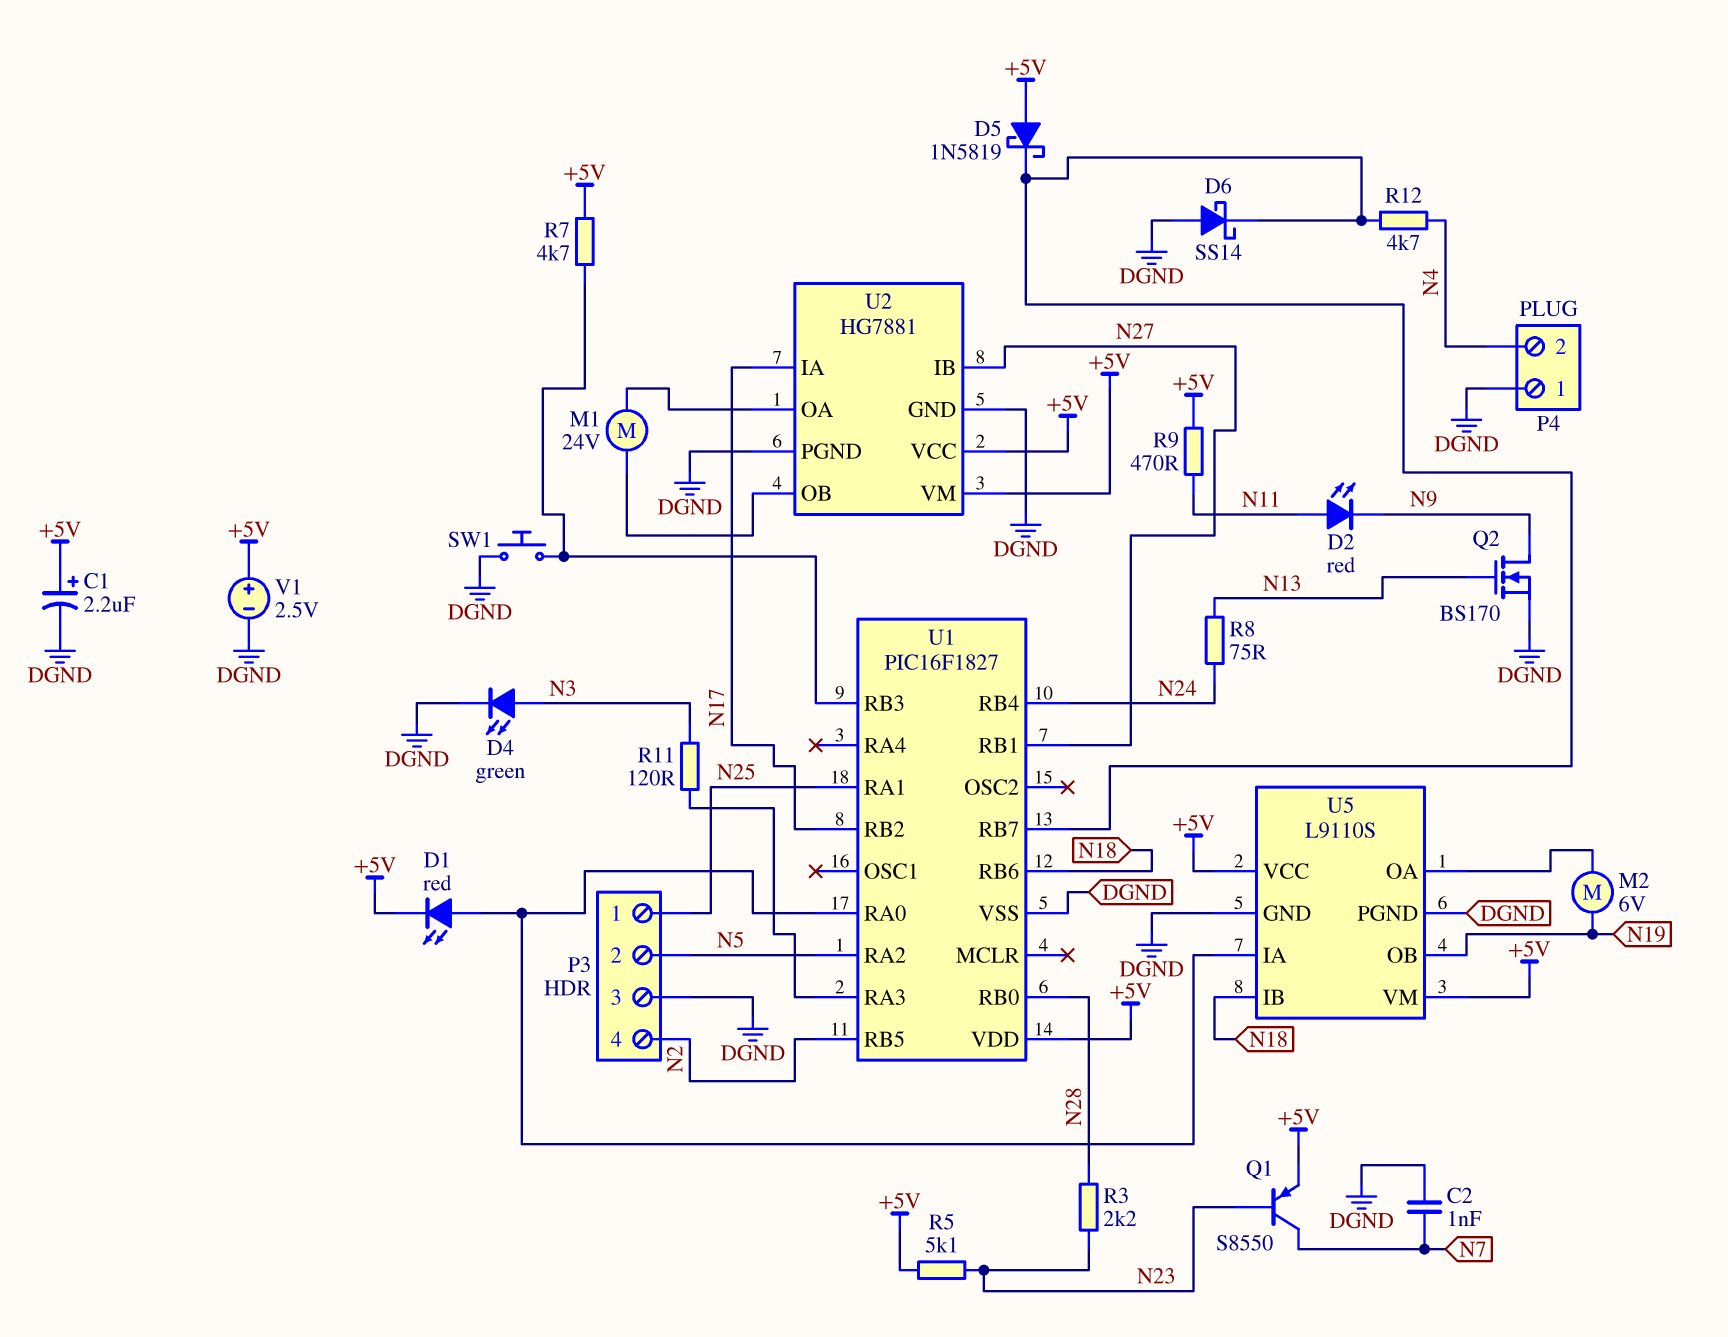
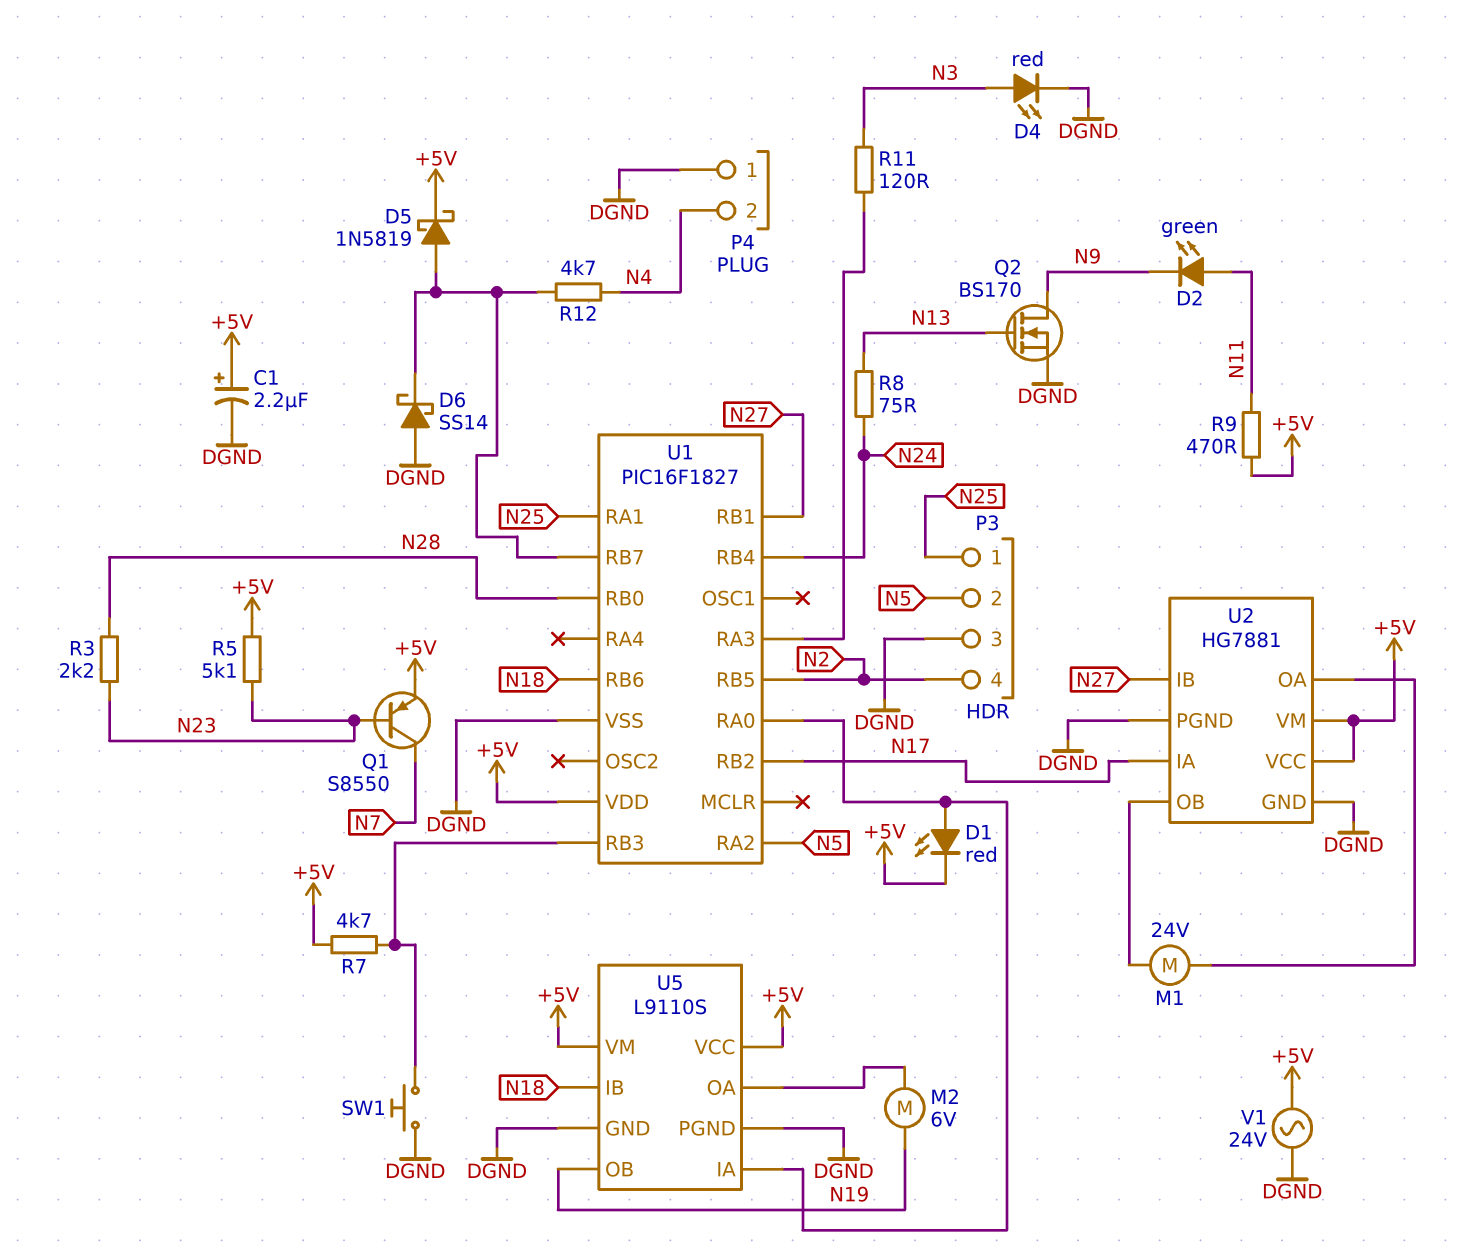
C2: 1nF (DGND, N7) -> none
D2: LED red (A N11, K N9) -> LED green (A N11, K N9)
D4: LED green (A N3, K DGND) -> LED red (A N3, K DGND)
D5: schottky 1N5819 (A +5V, K U1/RB7) -> schottky 1N5819 (A U1/RB7, K +5V)
V1: 2.5V (plus +5V, minus DGND) -> AC 24V (+5V, DGND)

